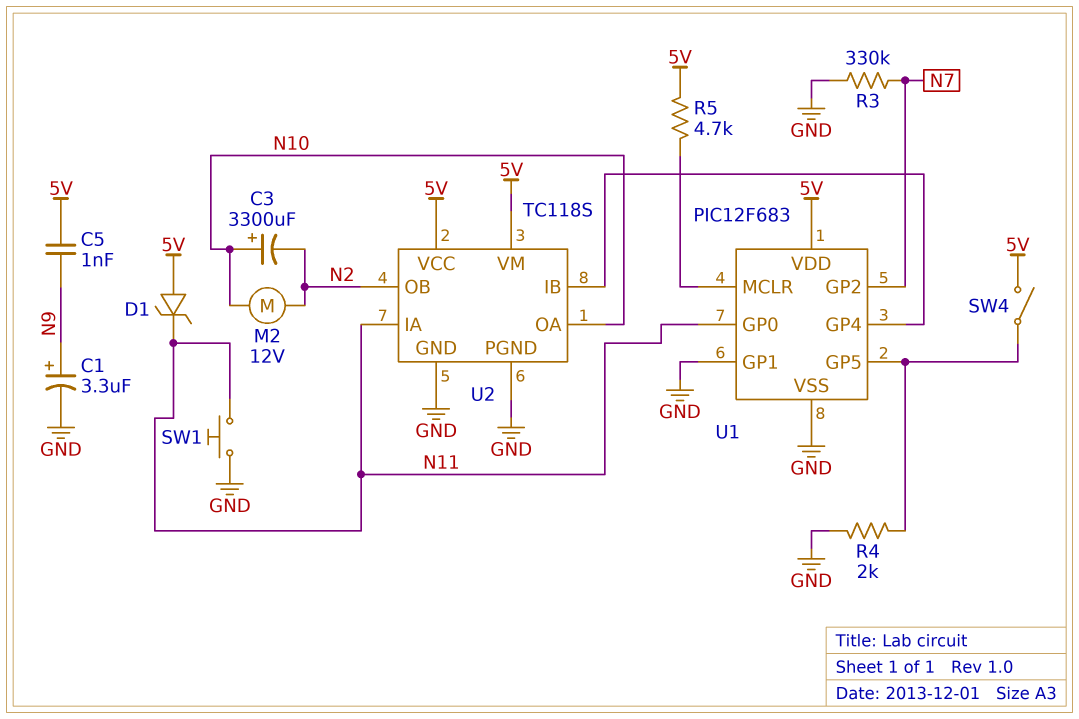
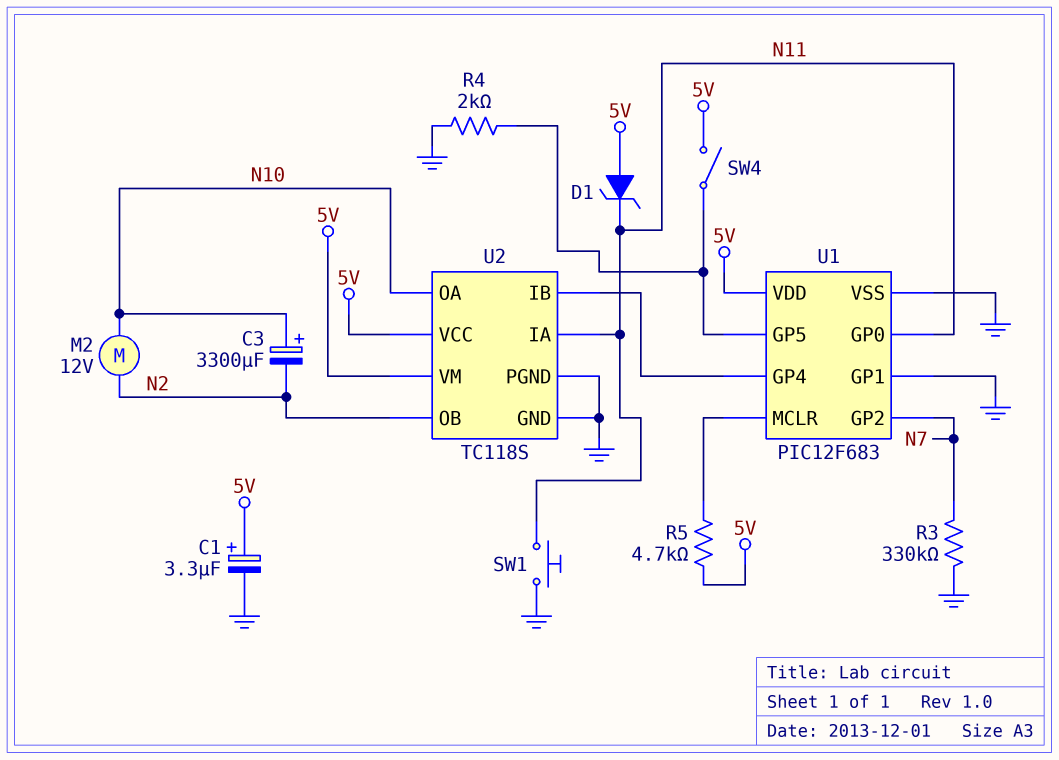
C1: 3.3uF (plus N9, minus GND) -> 3.3uF (plus 5V, minus GND)
C5: 1nF (5V, N9) -> none

